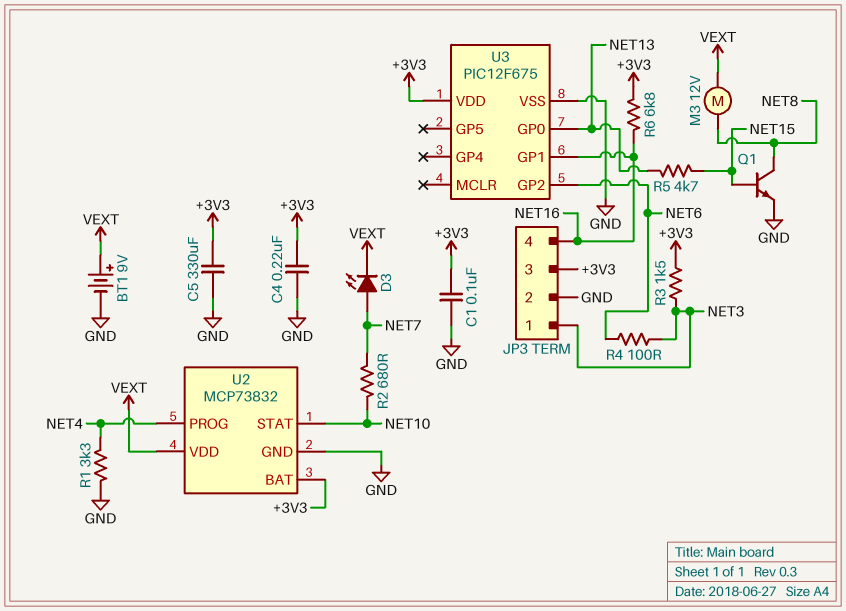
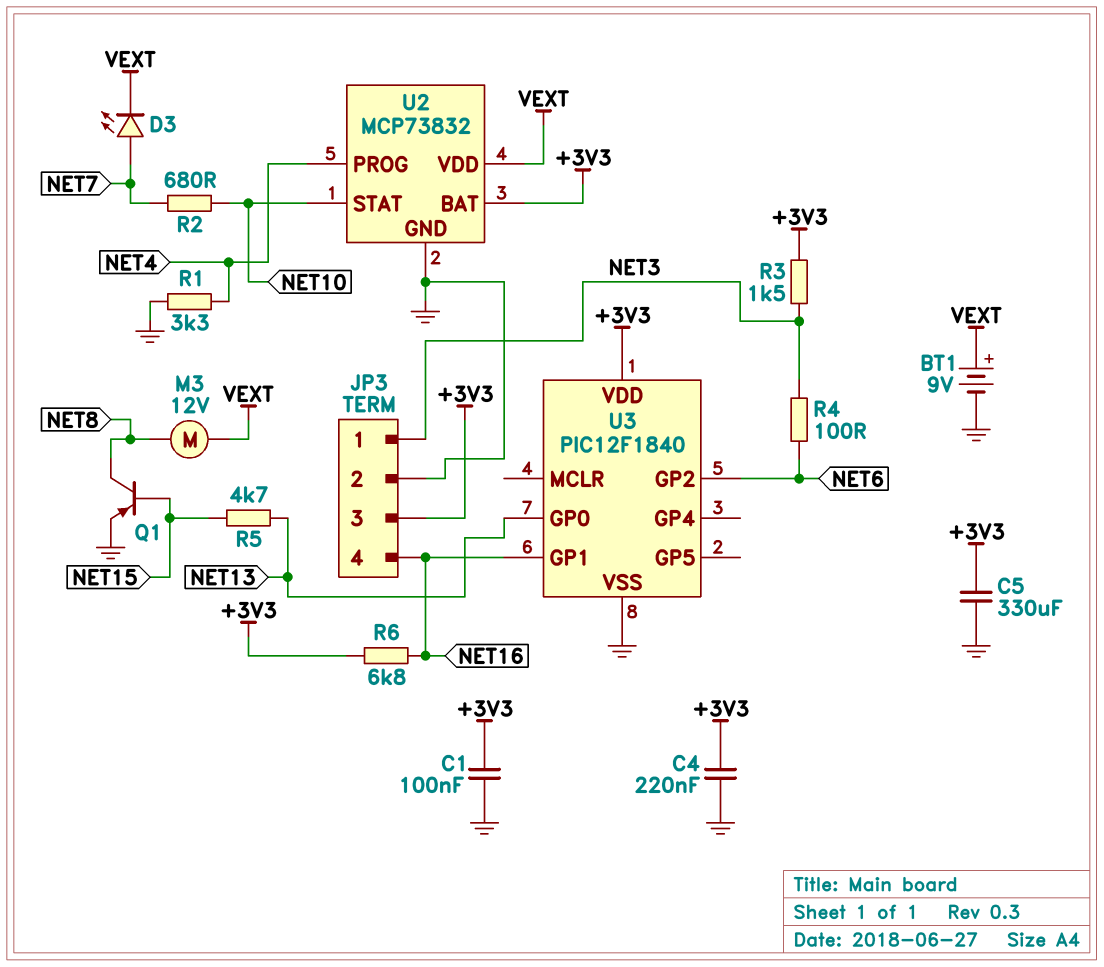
Q1: NPN (B NET15, C NET8, E GND) -> PNP (B NET15, C NET8, E GND)
U3: PIC12F675 -> PIC12F1840

